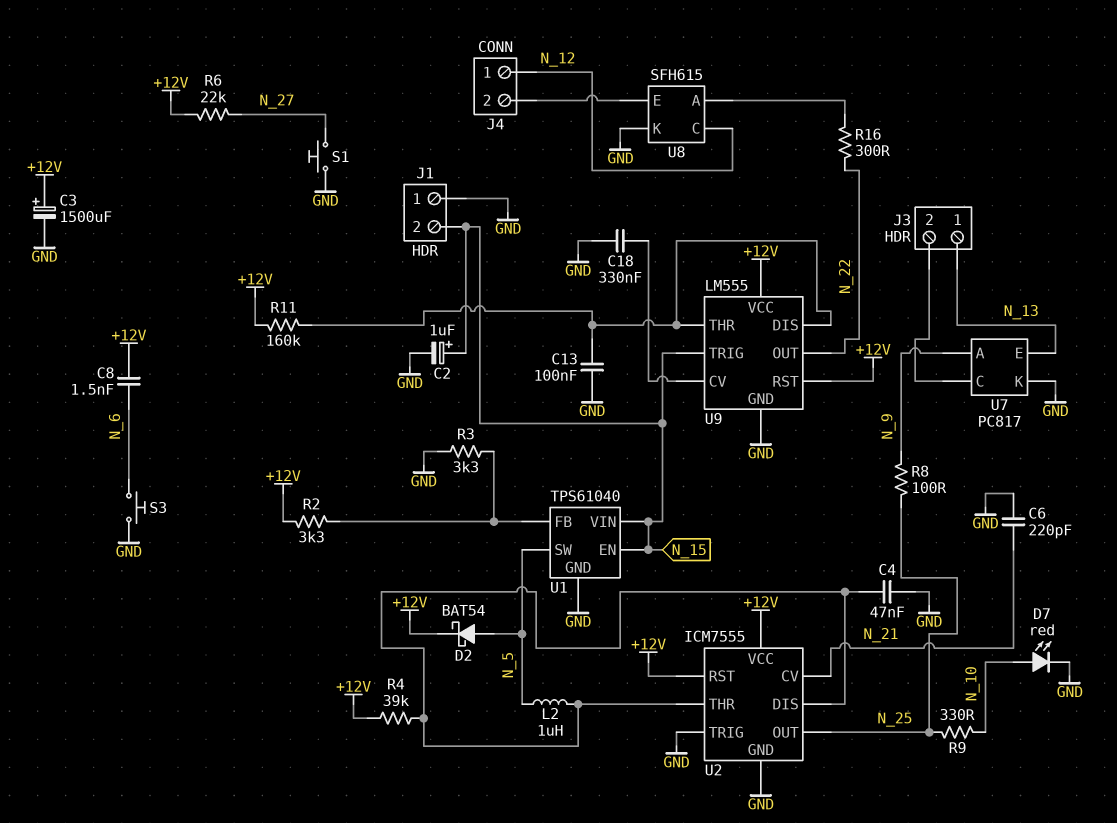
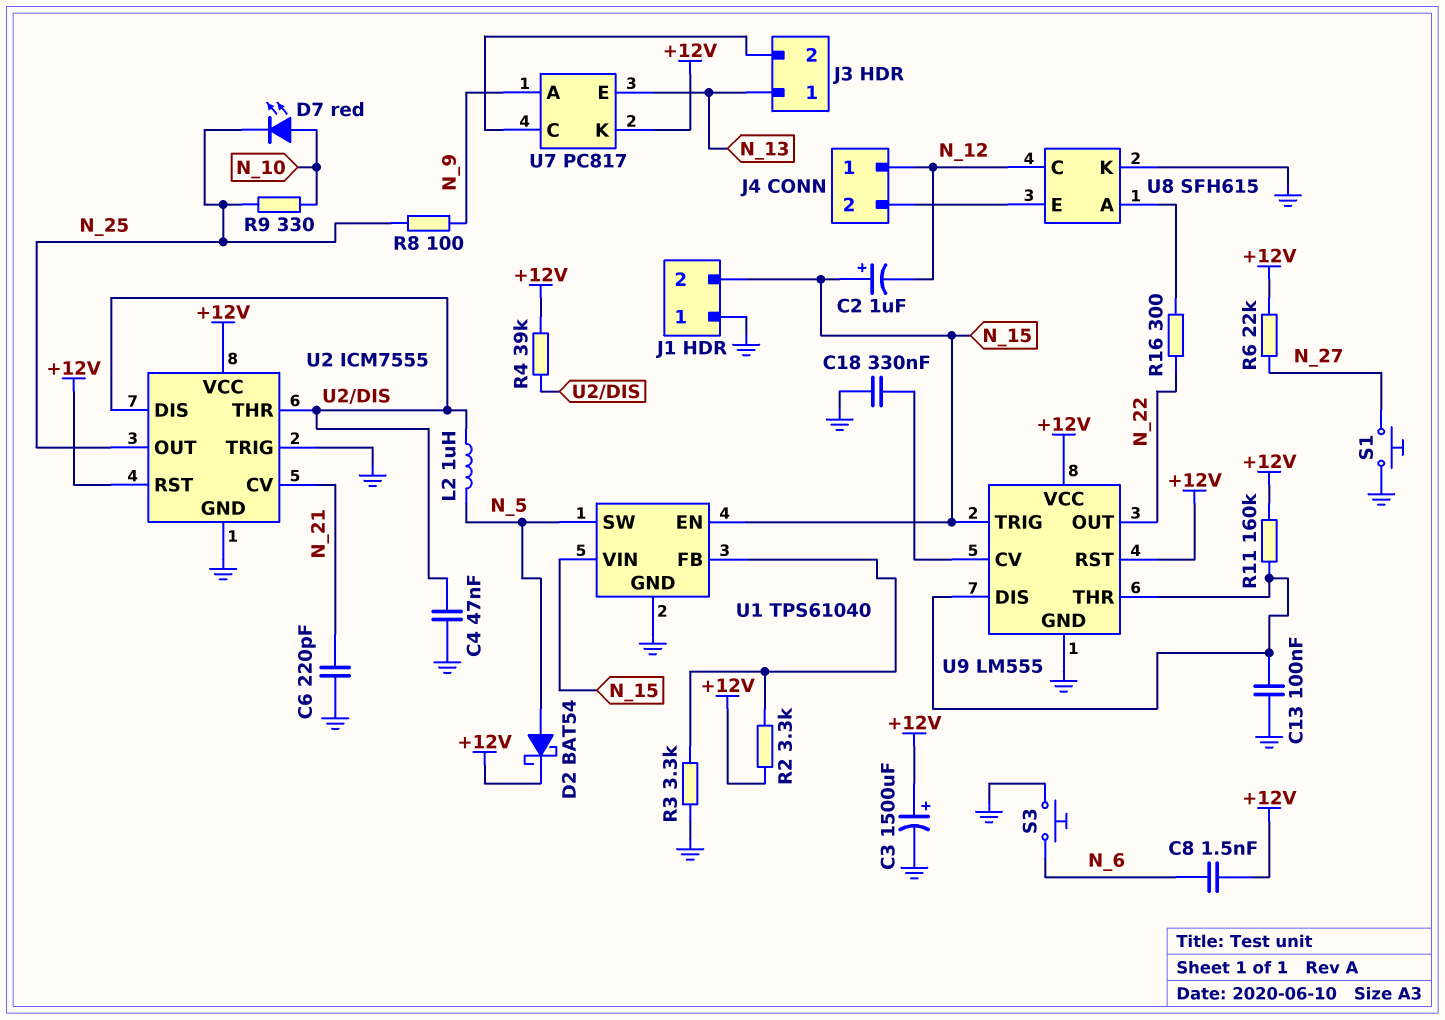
C2: 1uF (plus N_15, minus GND) -> 1uF (plus N_15, minus N_12)
D7: LED red (A N_10, K GND) -> LED red (A N_10, K N_25)
U7 pin K: GND -> +12V

